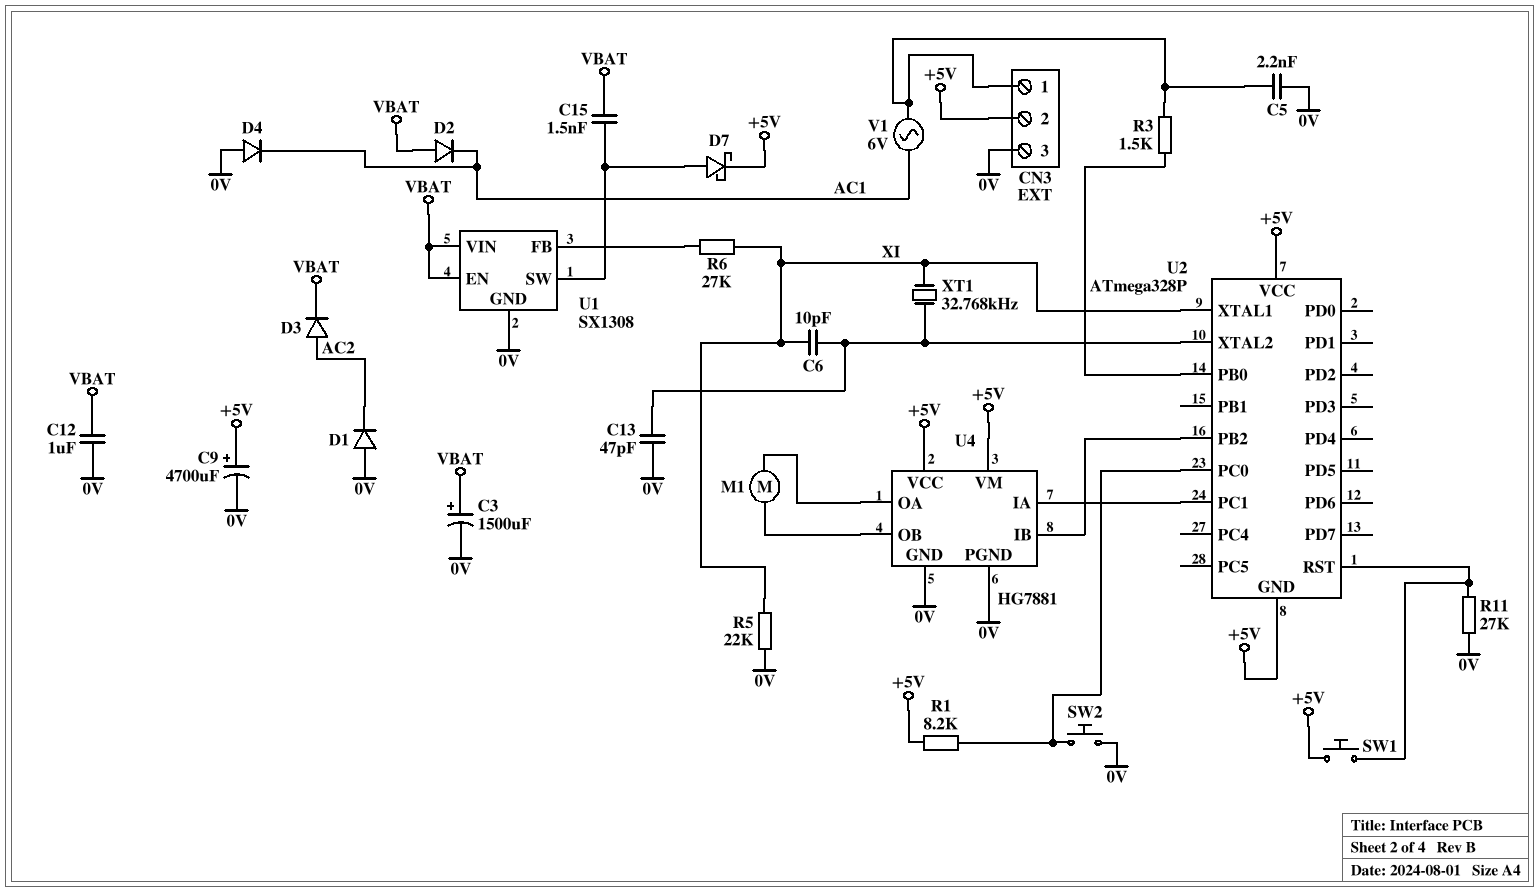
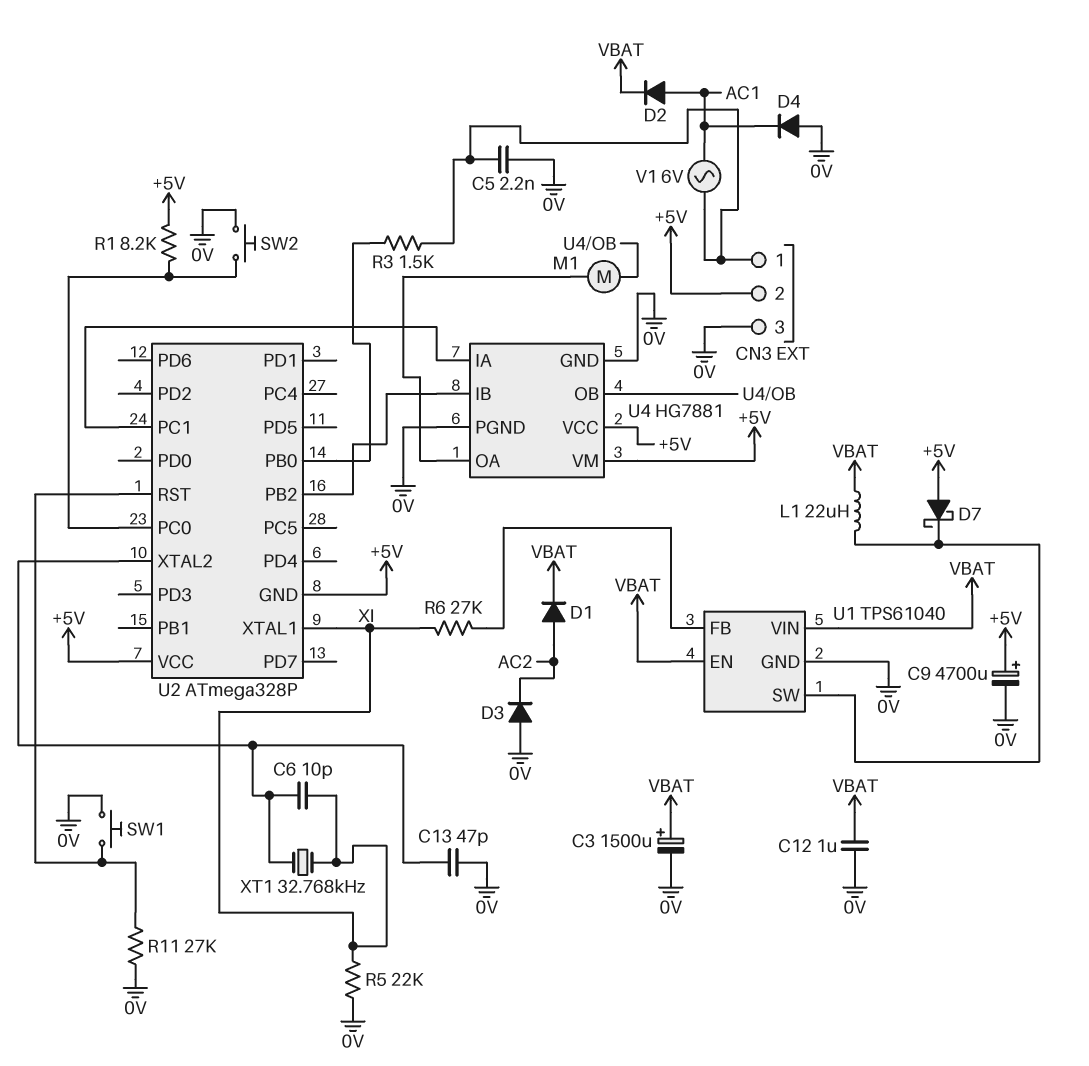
C15: 1.5nF (U1/SW, VBAT) -> none
D1: diode (A 0V, K AC2) -> diode (A AC2, K VBAT)
D2: diode (A VBAT, K AC1) -> diode (A AC1, K VBAT)
D3: diode (A AC2, K VBAT) -> diode (A 0V, K AC2)
D7: schottky (A U1/SW, K +5V) -> schottky (A +5V, K U1/SW)
L1: none -> 22uH (U1/SW, VBAT)
SW1: button (+5V, U2/RST) -> button (0V, U2/RST)
U1: SX1308 -> TPS61040

